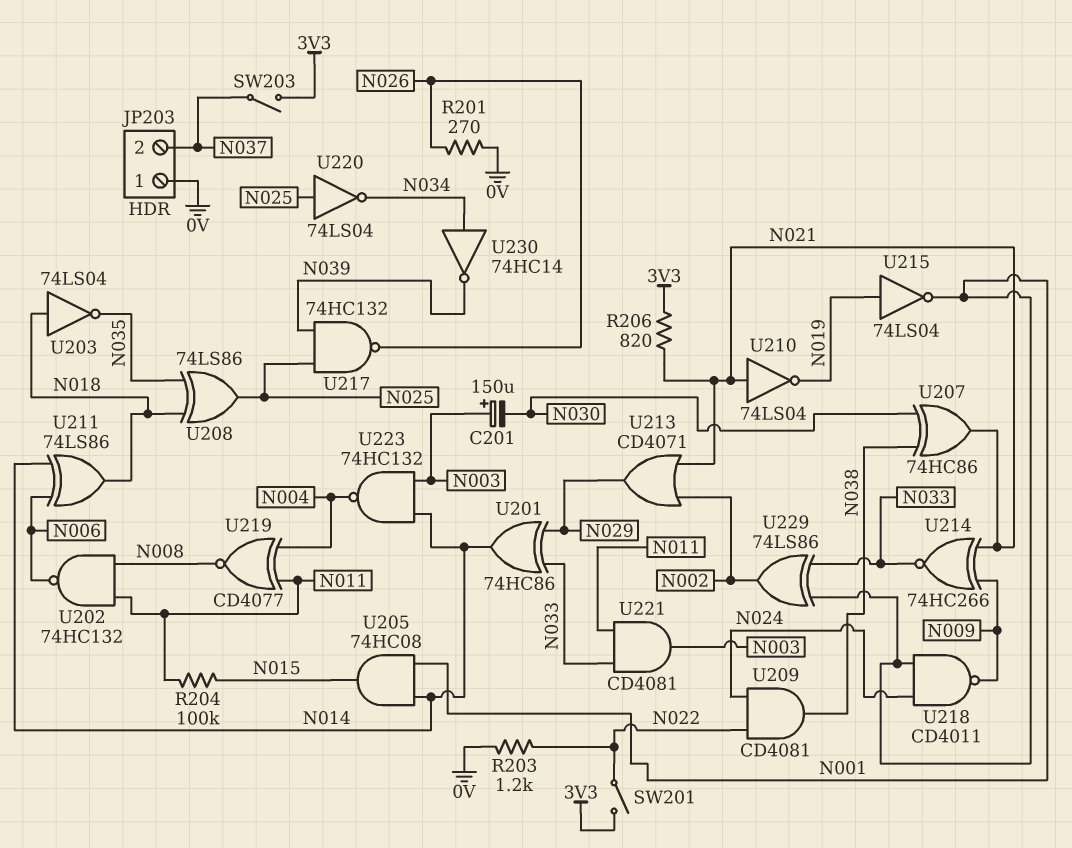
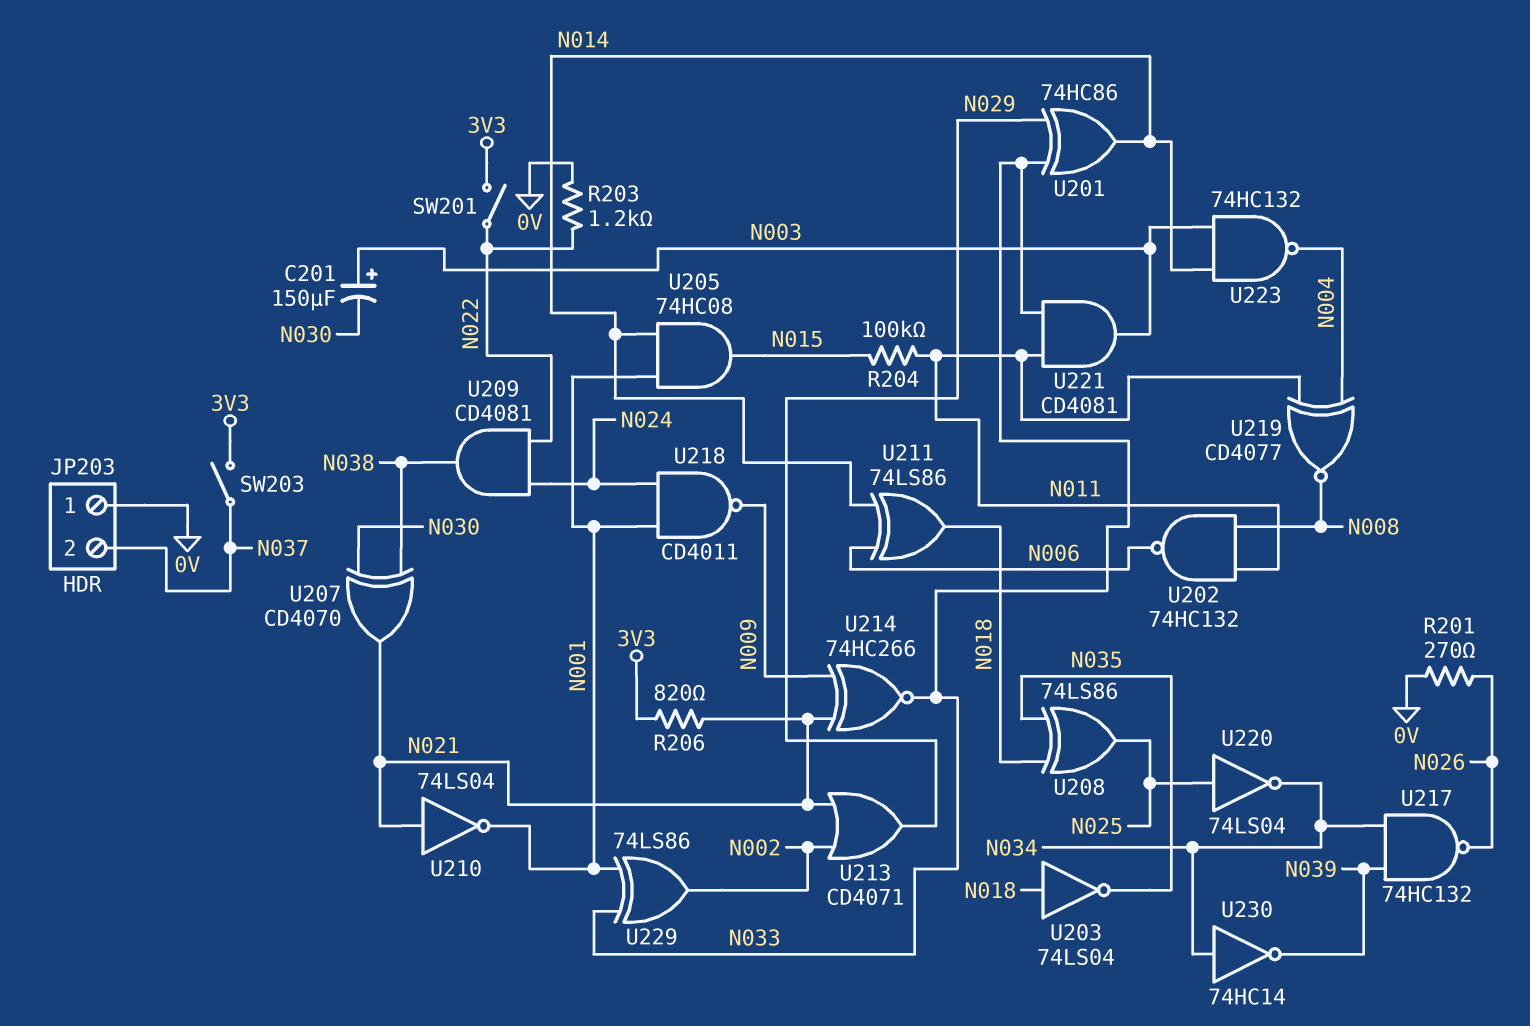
U207: XOR 74HC86 (in N030, in N038, out N021) -> XOR CD4070 (in N030, in N038, out N021)
U210: NOT 74LS04 (in N021, out N019) -> NOT 74LS04 (in N021, out N001)
U215: NOT 74LS04 (in N019, out N001) -> none
U217: NAND 74HC132 (in N025, in N039, out N026) -> NAND 74HC132 (in N034, in N039, out N026)

